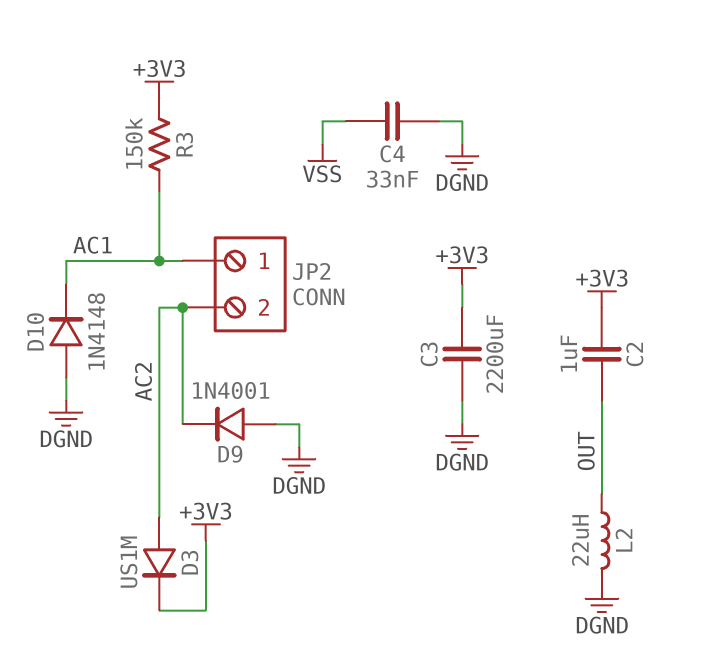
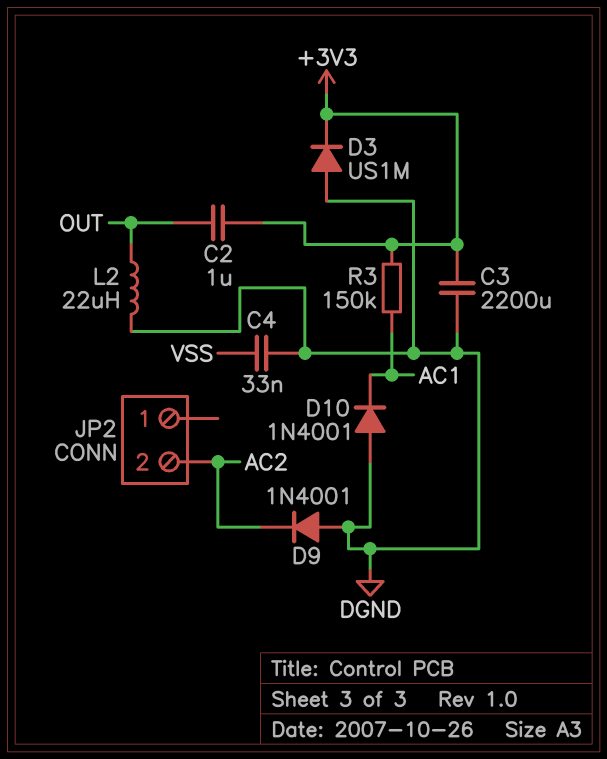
D3: diode US1M (A AC2, K +3V3) -> diode US1M (A DGND, K +3V3)
D10: diode 1N4148 (A DGND, K AC1) -> diode 1N4001 (A DGND, K AC1)
JP2 pin 1: AC1 -> none

